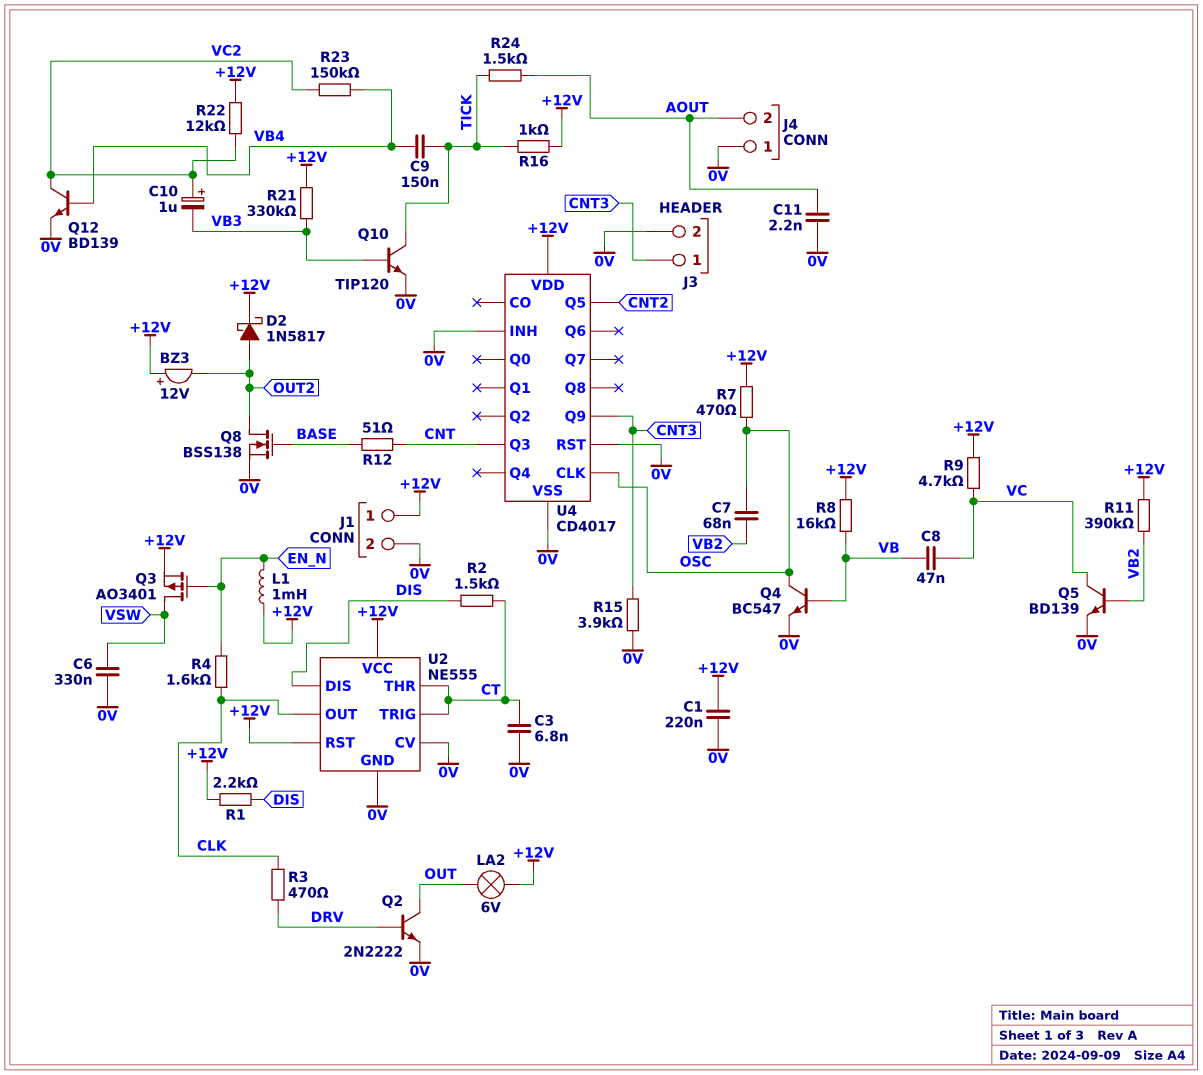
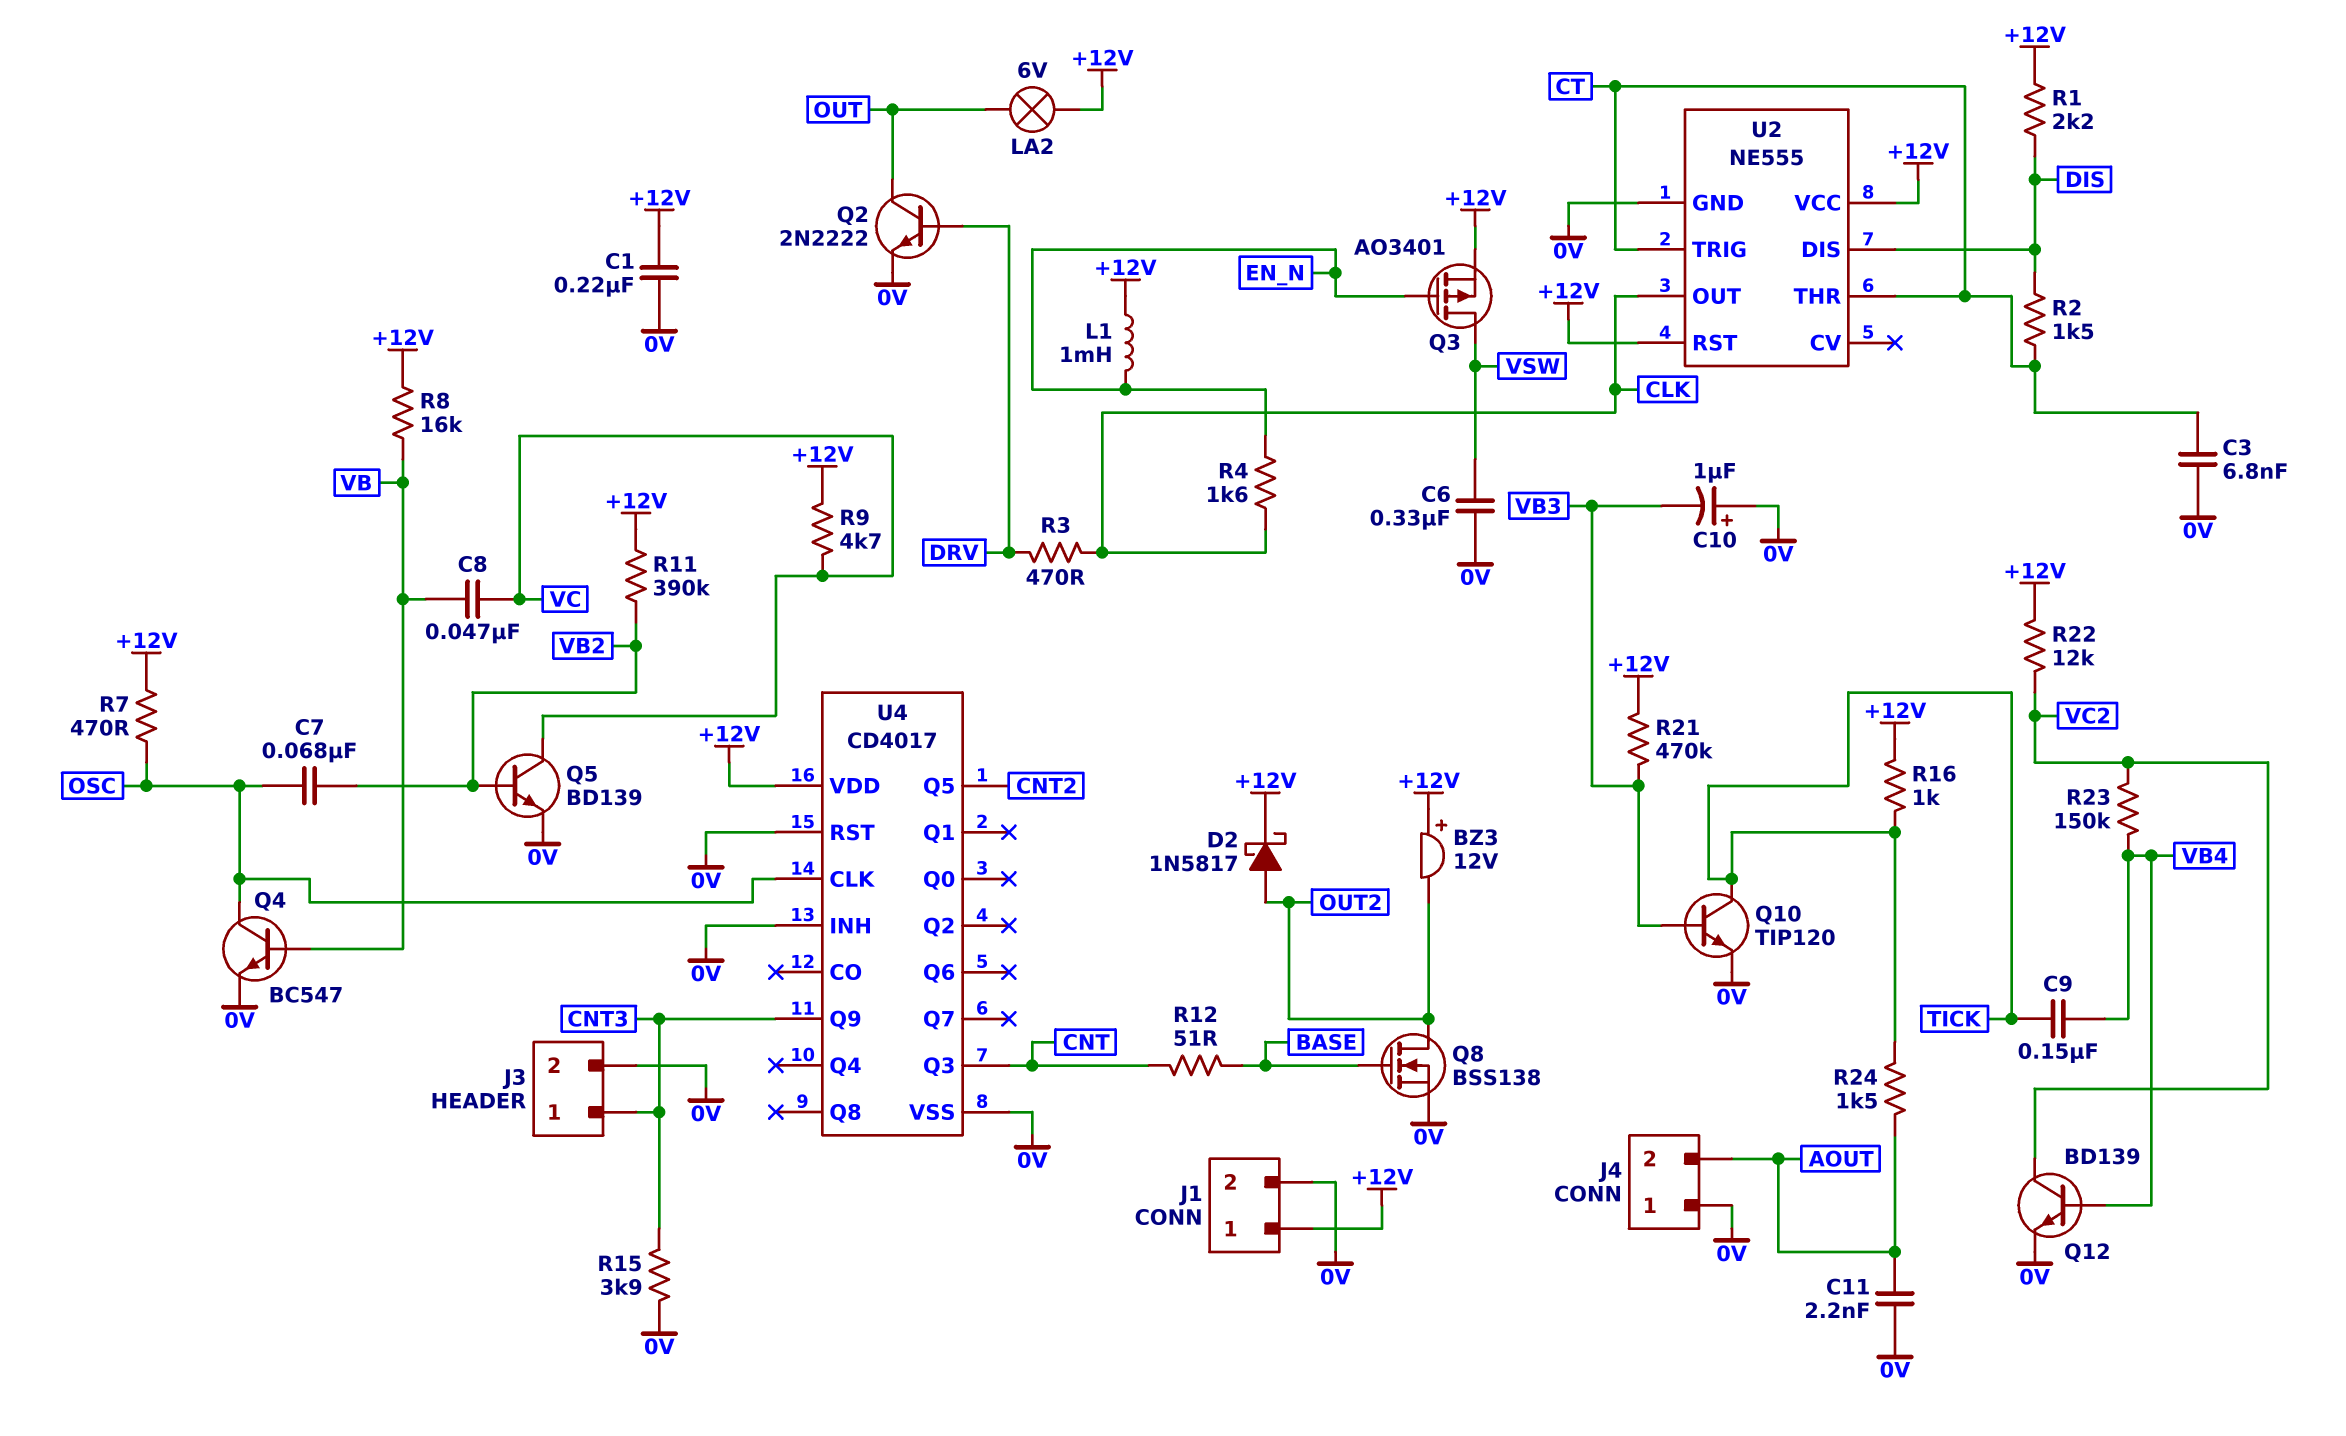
C10: 1uF (plus VC2, minus VB3) -> 1uF (plus 0V, minus VB3)
R21: 330k (+12V, VB3) -> 470k (+12V, VB3)
U2 pin CV: 0V -> none

